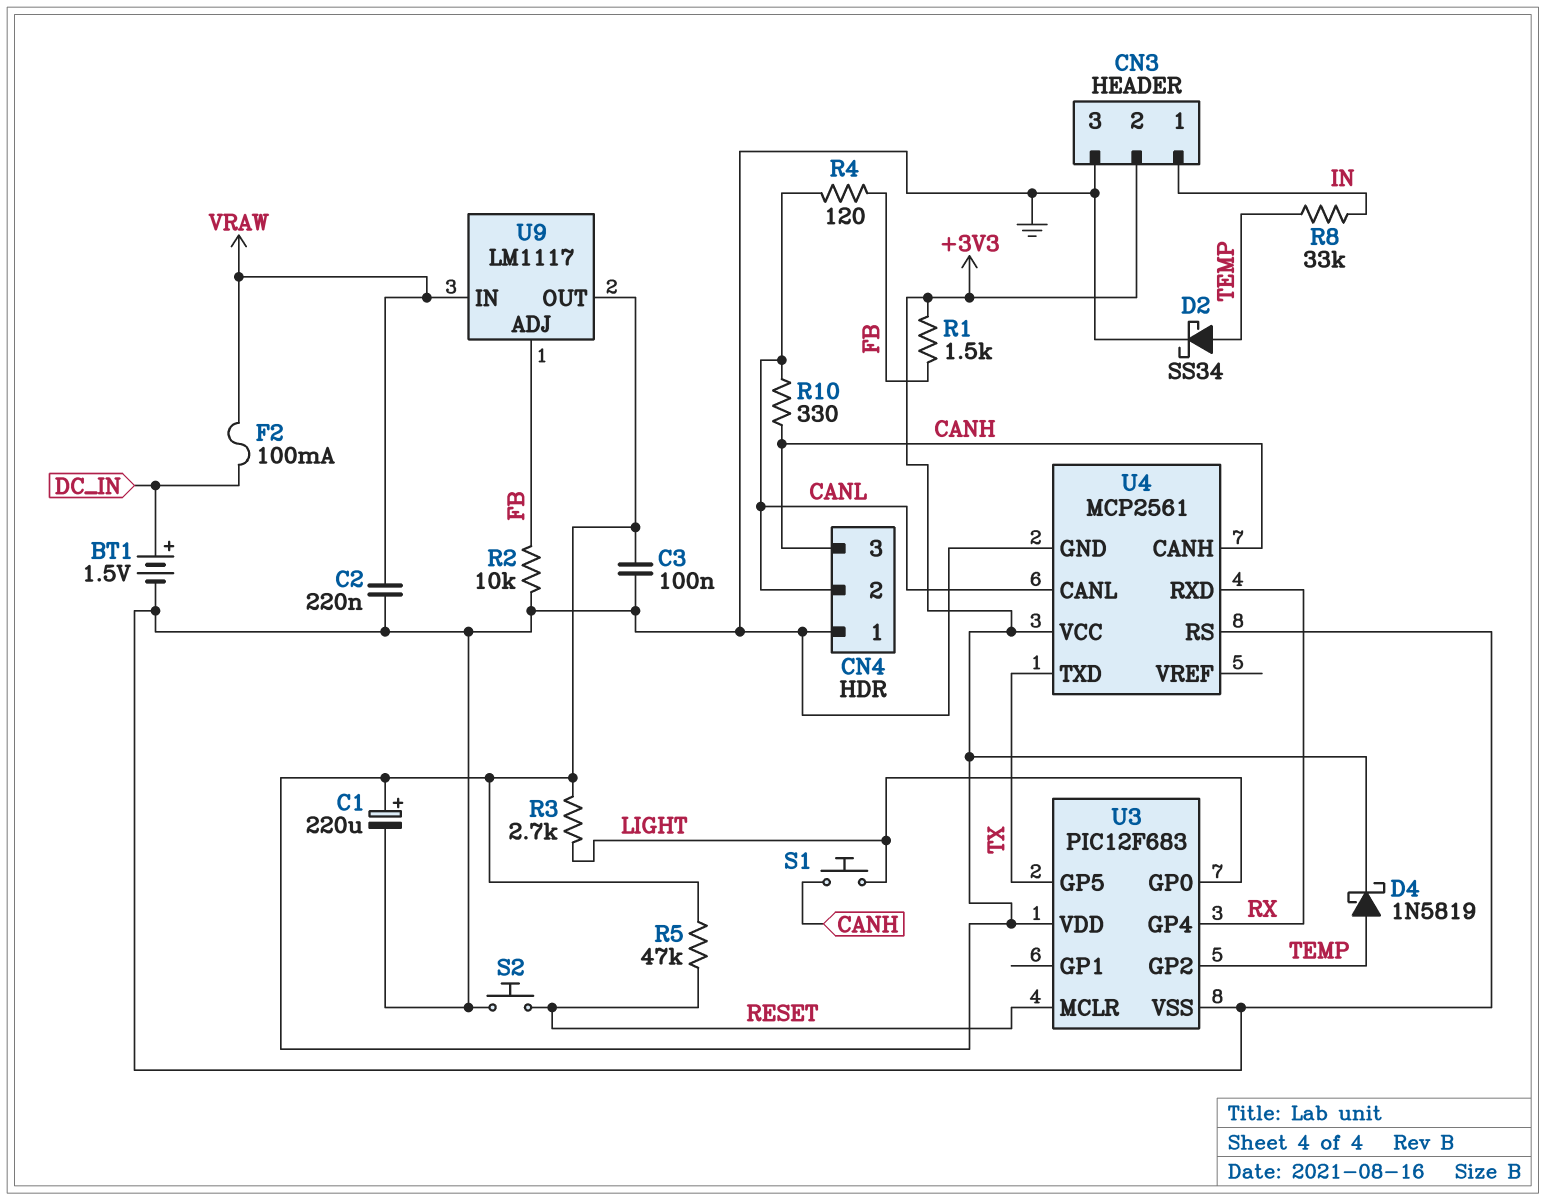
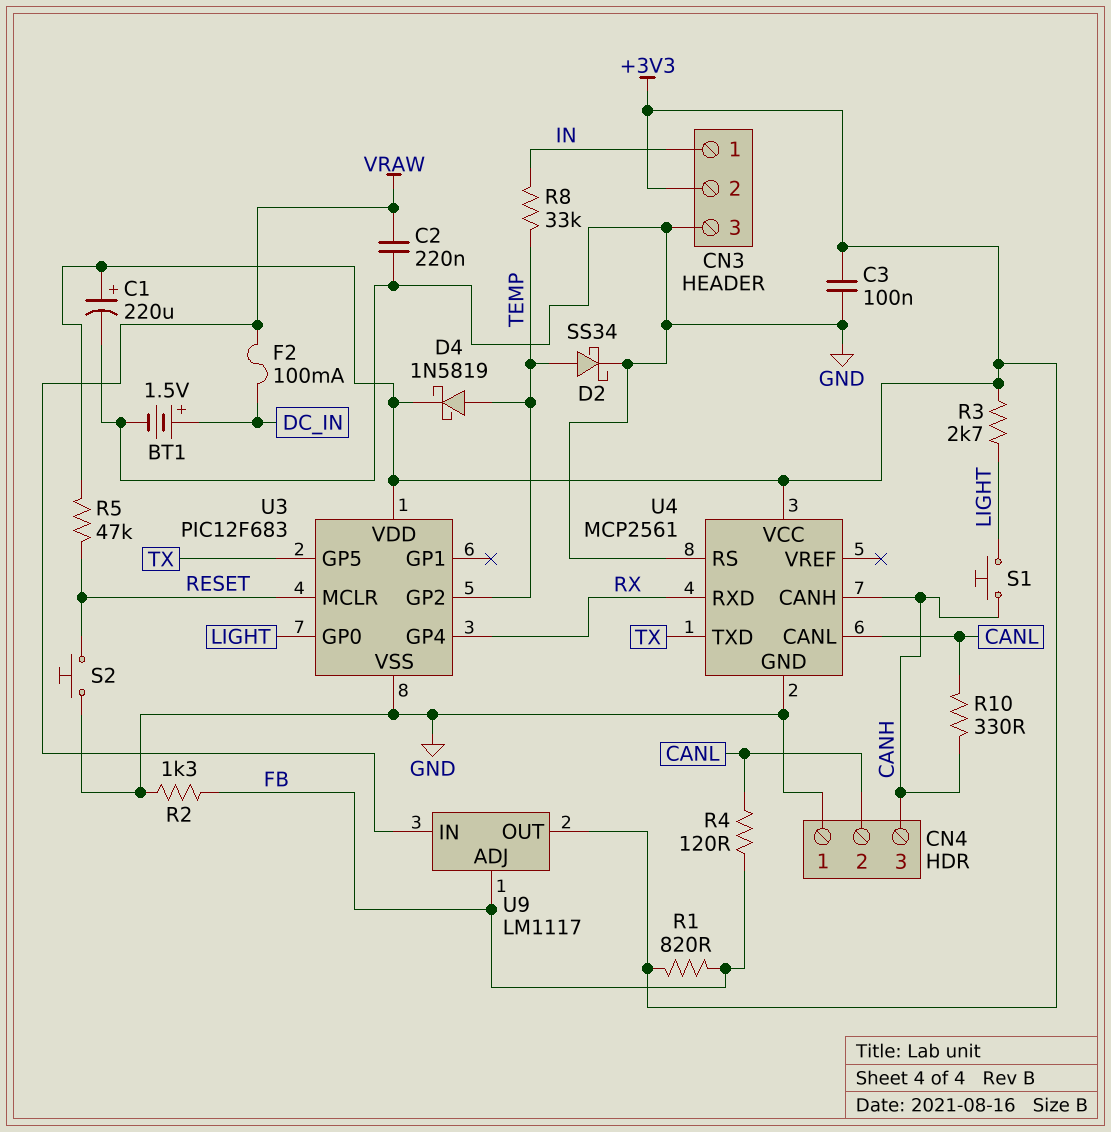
R1: 1.5k (+3V3, FB) -> 820 (+3V3, FB)
R2: 10k (FB, GND) -> 1.3k (FB, GND)

